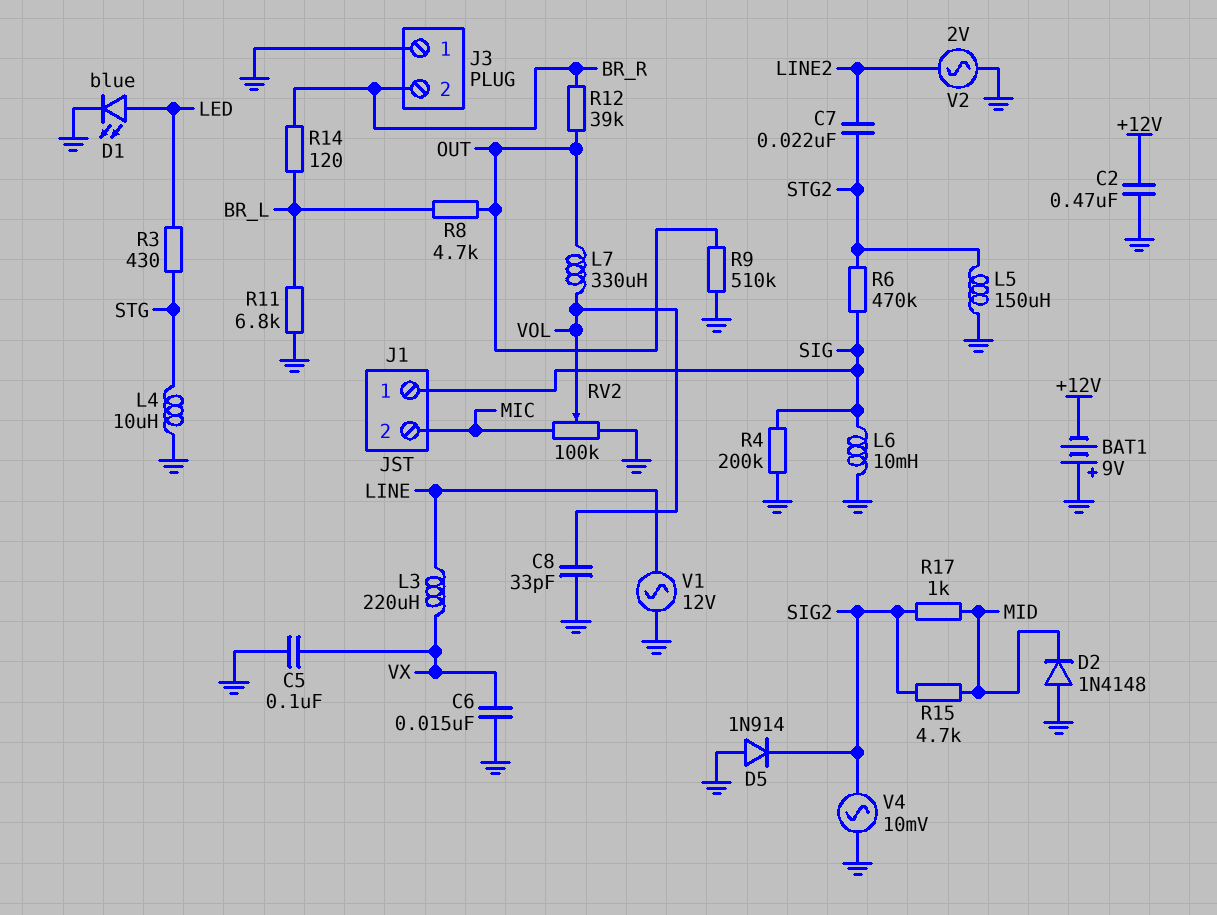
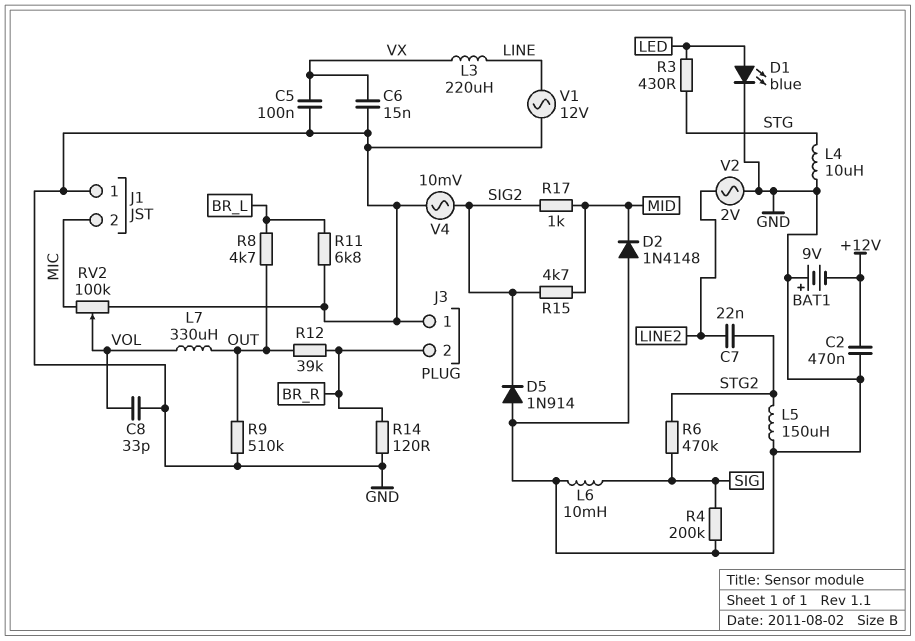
J1 pin 1: SIG -> GND
R14: 120 (BR_L, BR_R) -> 120 (BR_R, GND)

